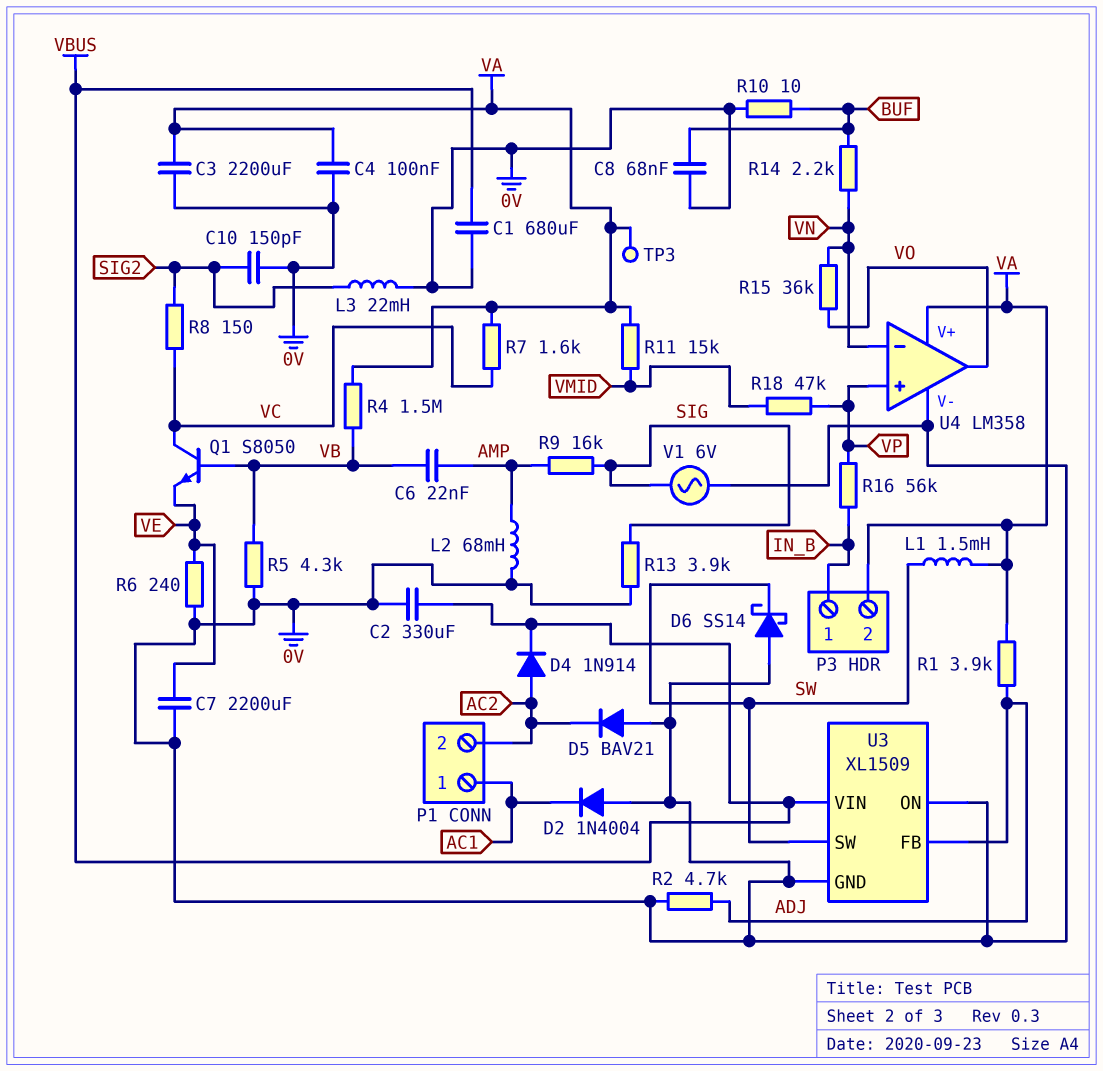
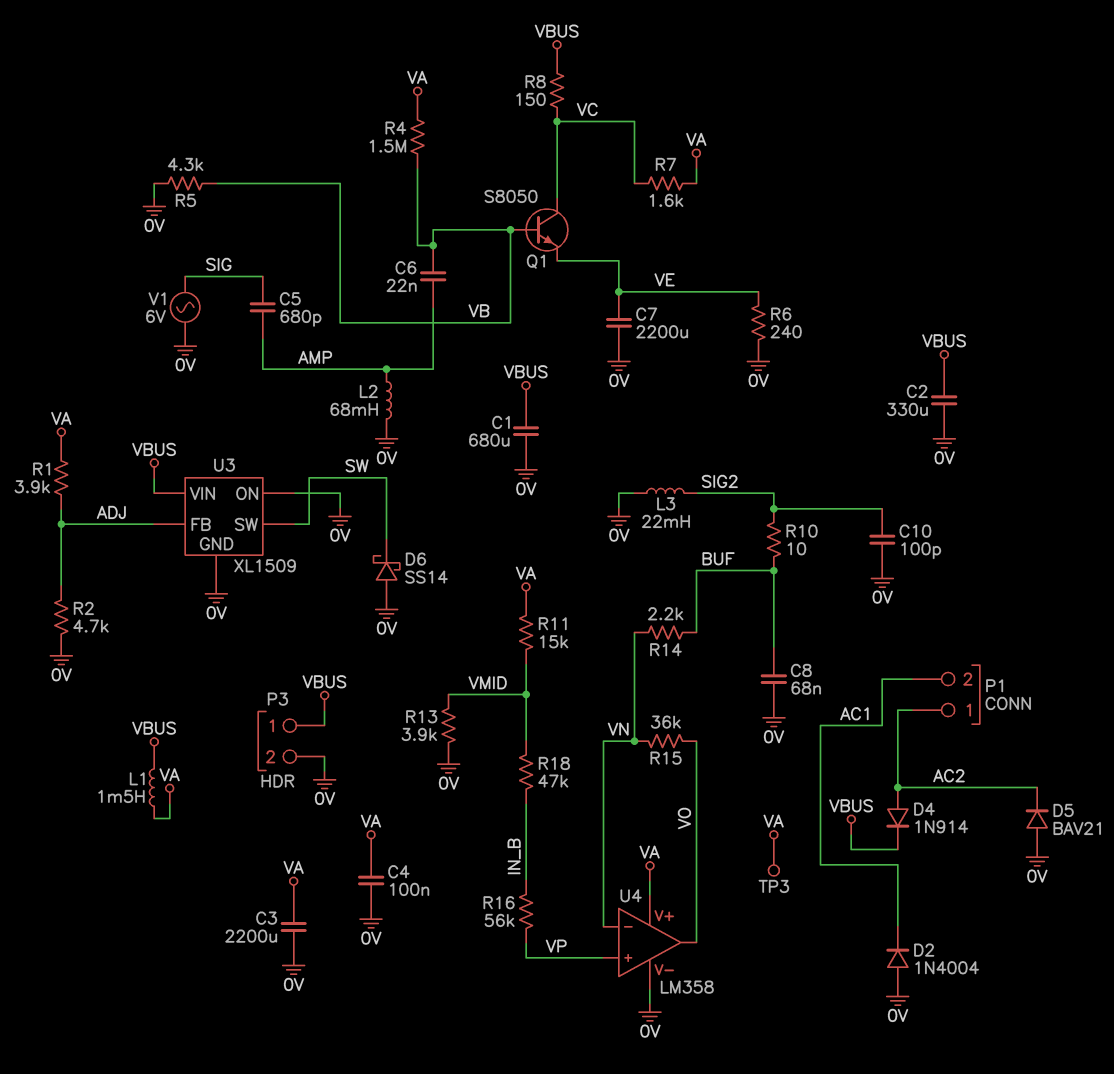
C5: none -> 680pF (AMP, SIG)
C10: 150pF (0V, SIG2) -> 100pF (0V, SIG2)
L1: 1.5mH (SW, VA) -> 1.5mH (VA, VBUS)
P1 pin 1: AC1 -> AC2
P1 pin 2: AC2 -> AC1
P3 pin 1: IN_B -> VBUS
P3 pin 2: VA -> 0V
R8: 150 (SIG2, VC) -> 150 (VBUS, VC)
R9: 16k (AMP, SIG) -> none
R10: 10 (0V, BUF) -> 10 (BUF, SIG2)
R13: 3.9k (0V, SIG) -> 3.9k (0V, VMID)
R18: 47k (VMID, VP) -> 47k (IN_B, VMID)

